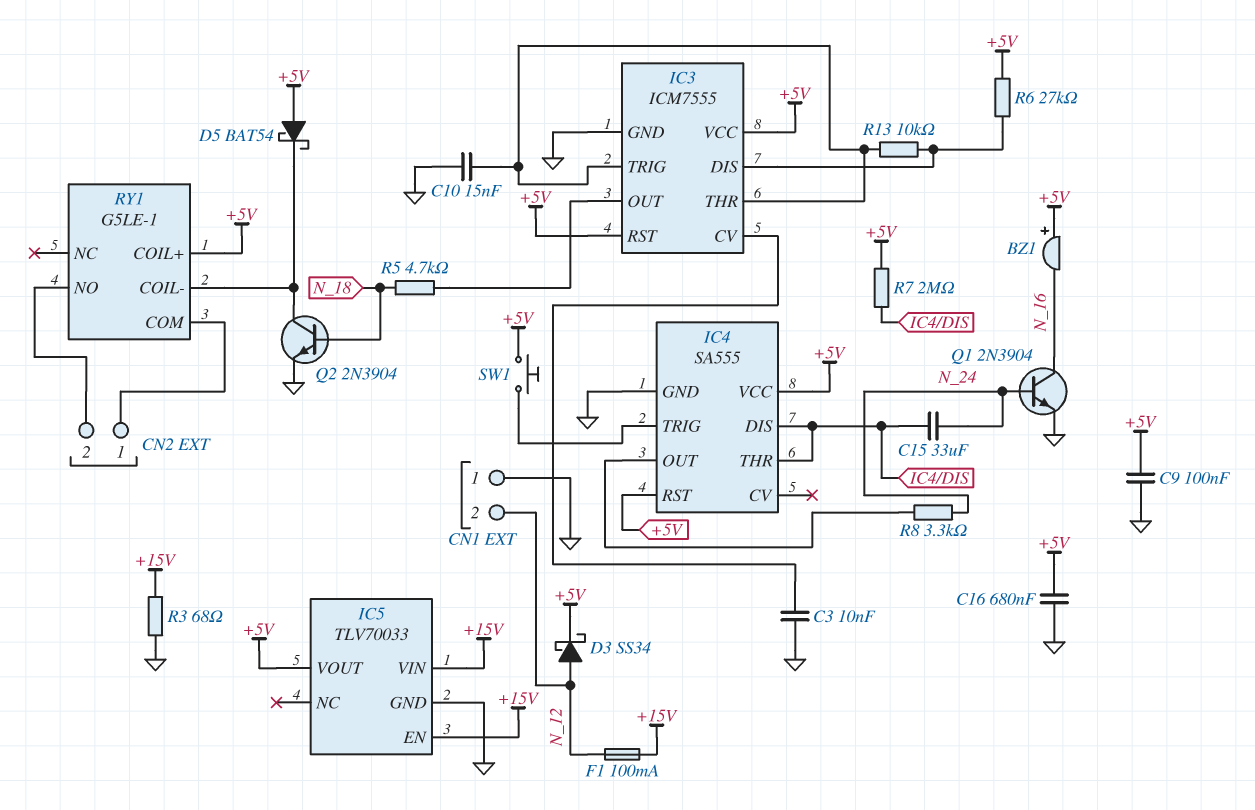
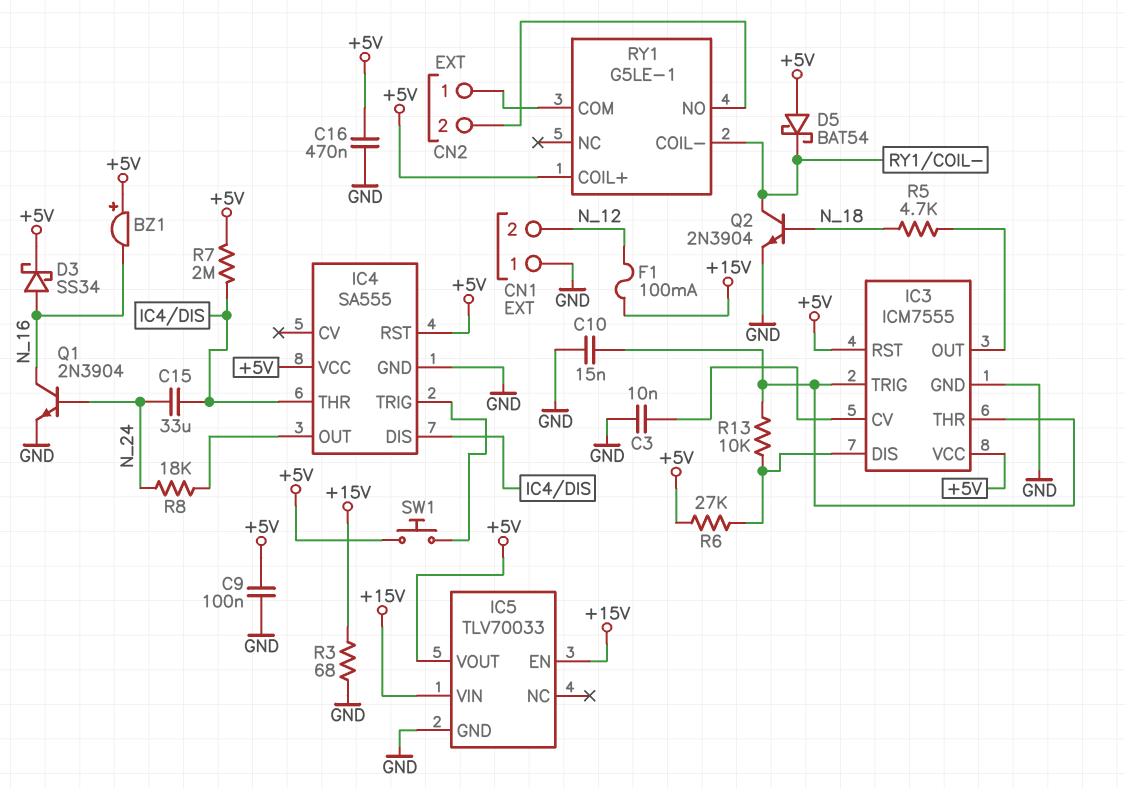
C16: 680nF (+5V, GND) -> 470nF (+5V, GND)
D3: schottky SS34 (A N_12, K +5V) -> schottky SS34 (A N_16, K +5V)
R8: 3.3k (IC4/OUT, N_24) -> 18k (IC4/OUT, N_24)

